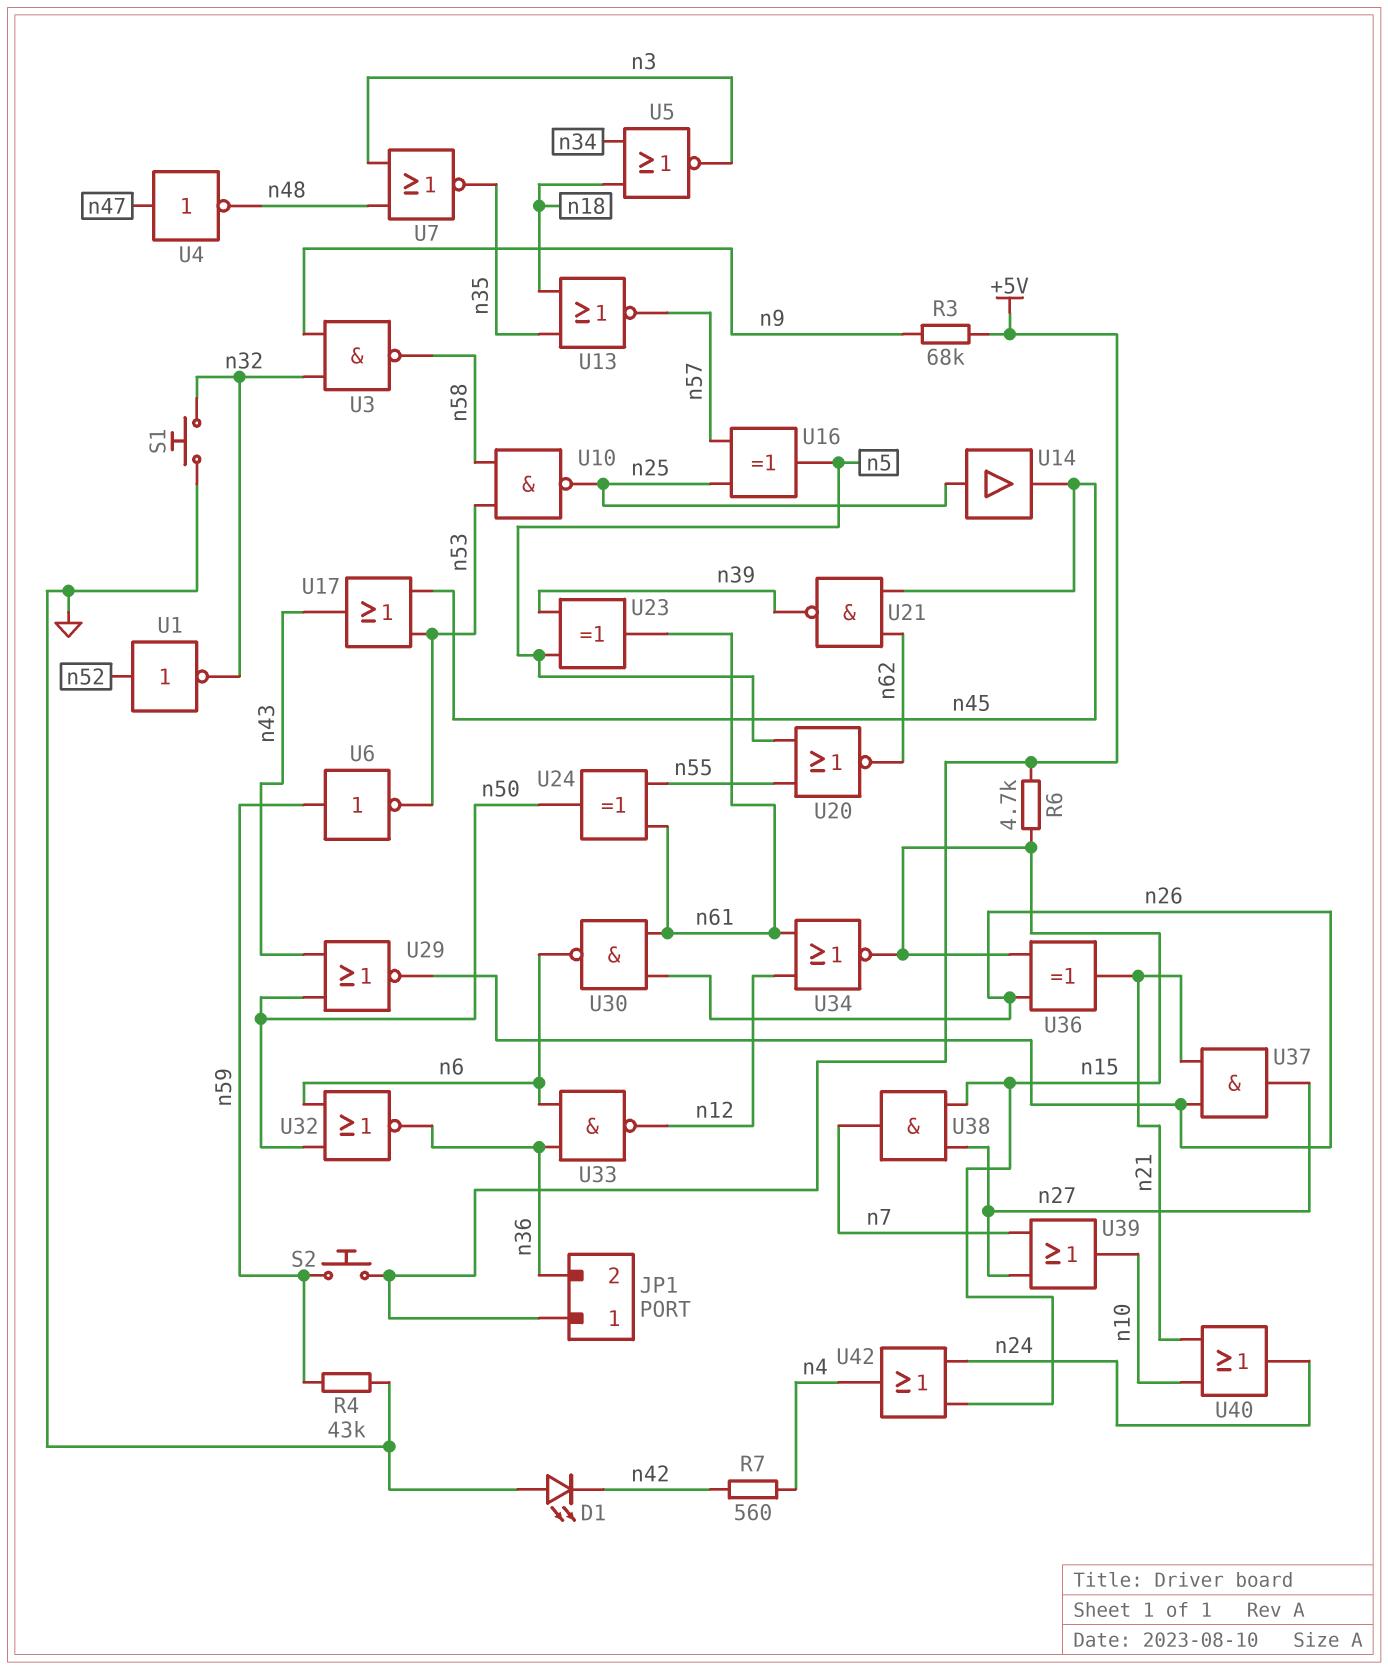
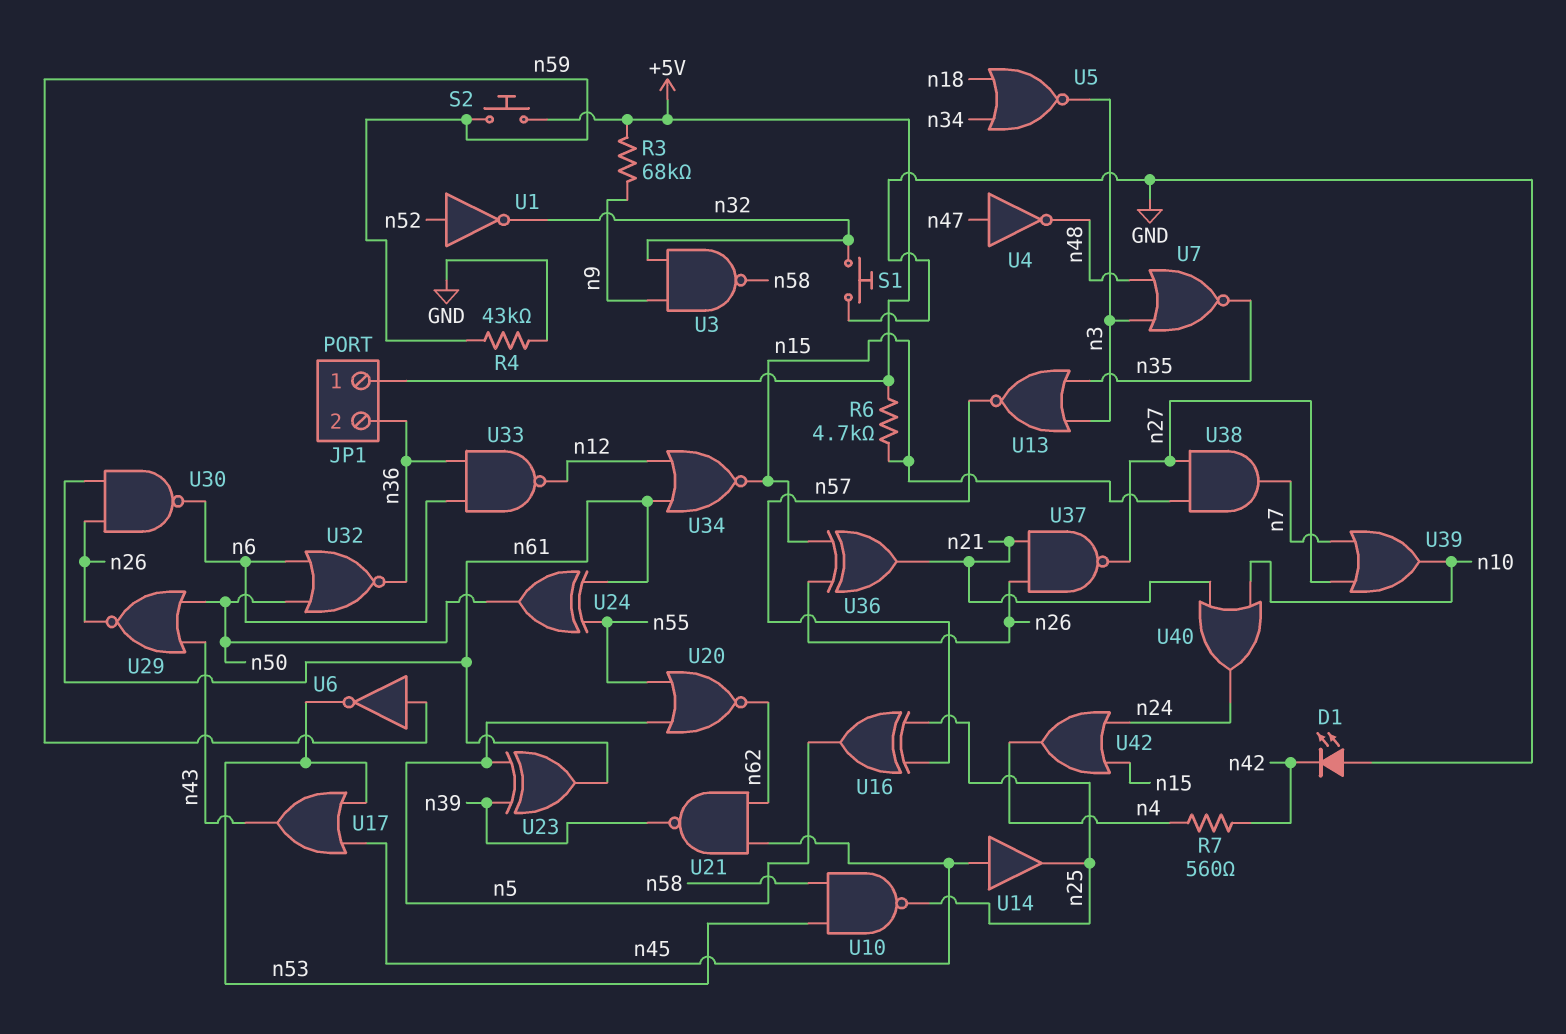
U13: NOR (in n18, in n35, out n57) -> NOR (in n3, in n35, out n57)
U14: buffer (in n25, out n45) -> buffer (in n45, out n25)
U37: AND (in n21, in n26, out n27) -> NAND (in n21, in n26, out n27)

